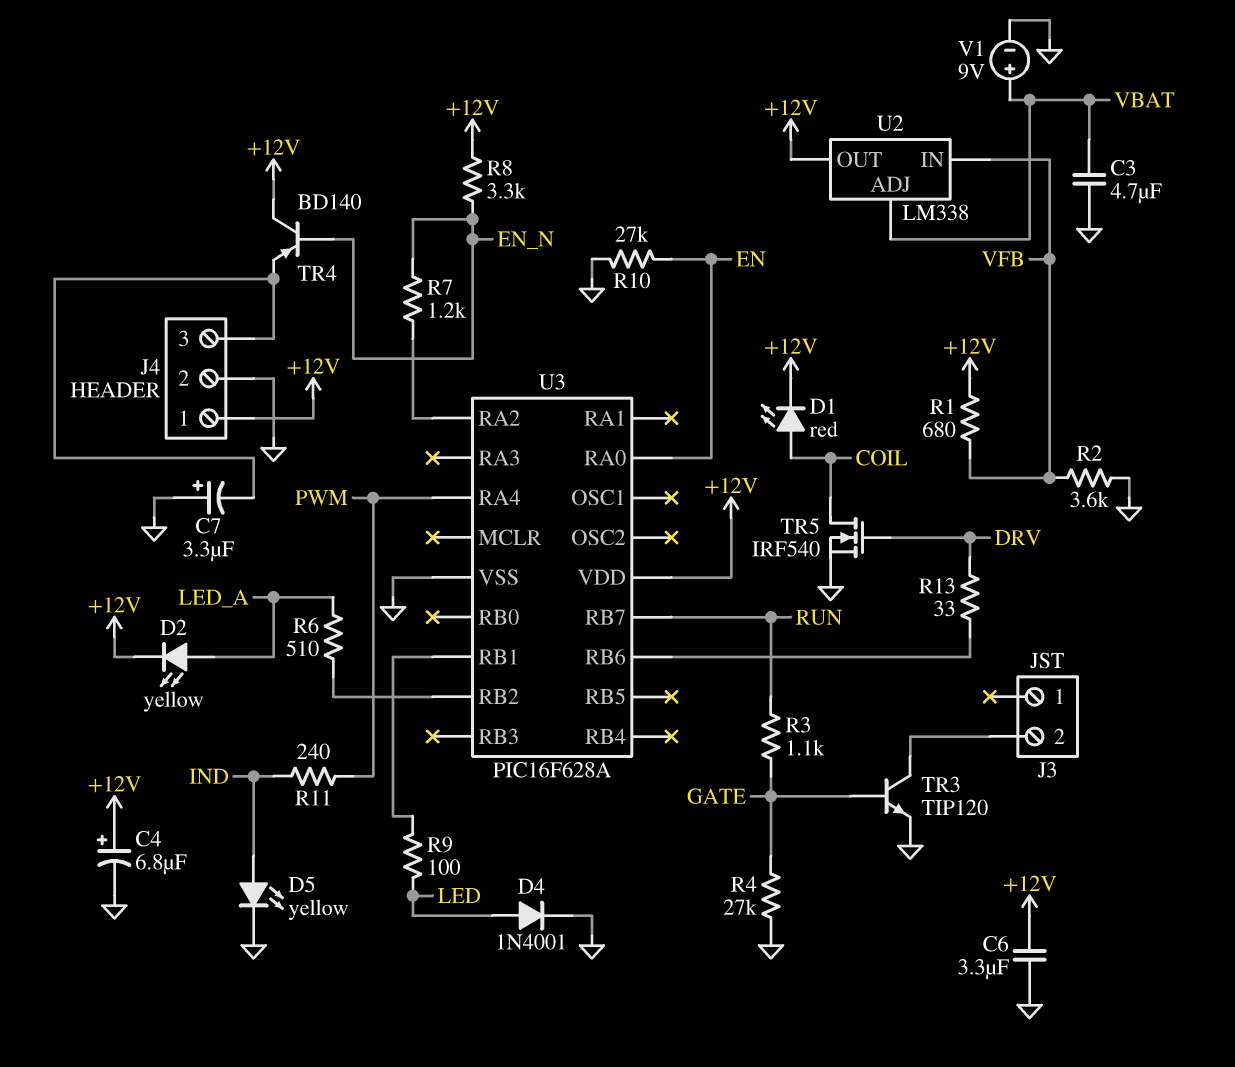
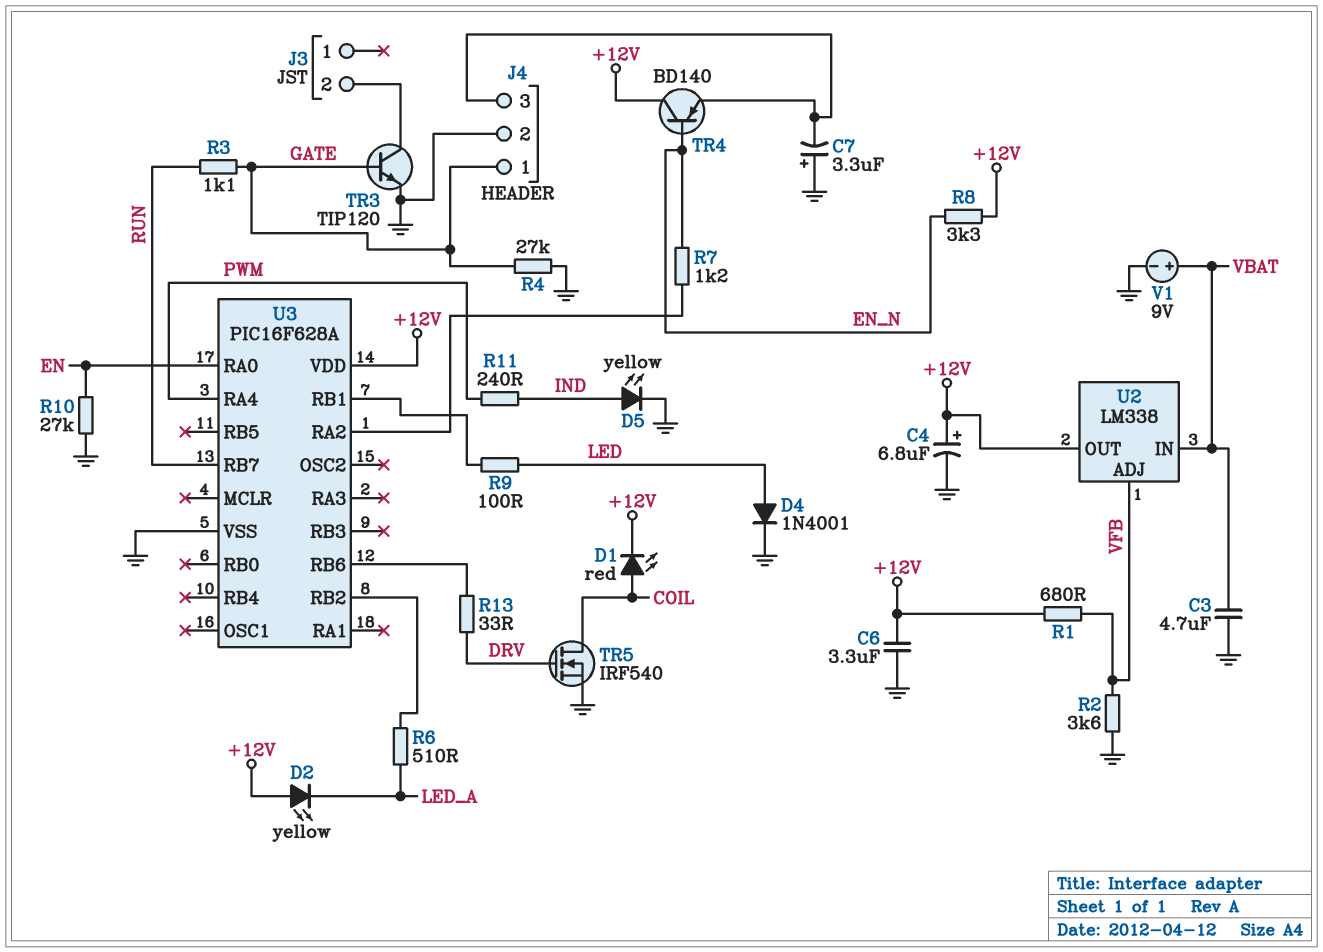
D2: LED yellow (A LED_A, K +12V) -> LED yellow (A +12V, K LED_A)
J4 pin 1: +12V -> GATE
U2 pin ADJ: VBAT -> VFB
U2 pin IN: VFB -> VBAT

